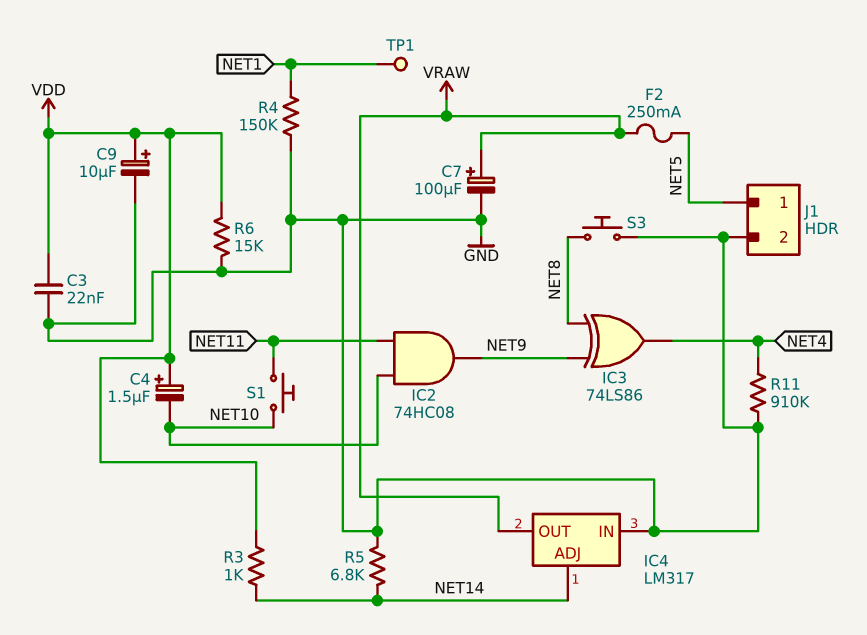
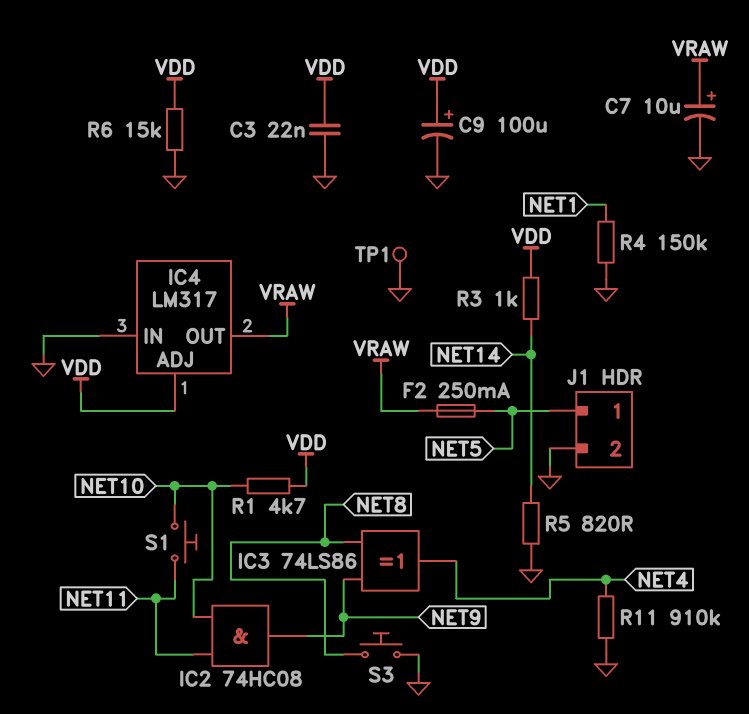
C4: 1.5uF (plus VDD, minus NET10) -> none
C7: 100uF (plus VRAW, minus GND) -> 10uF (plus VRAW, minus GND)
C9: 10uF (plus VDD, minus GND) -> 100uF (plus VDD, minus GND)
IC4 pin ADJ: NET14 -> VDD
R1: none -> 4.7k (NET10, VDD)
R5: 6.8k (GND, NET14) -> 820 (GND, NET14)
TP1: test point (NET1) -> test point (GND)

